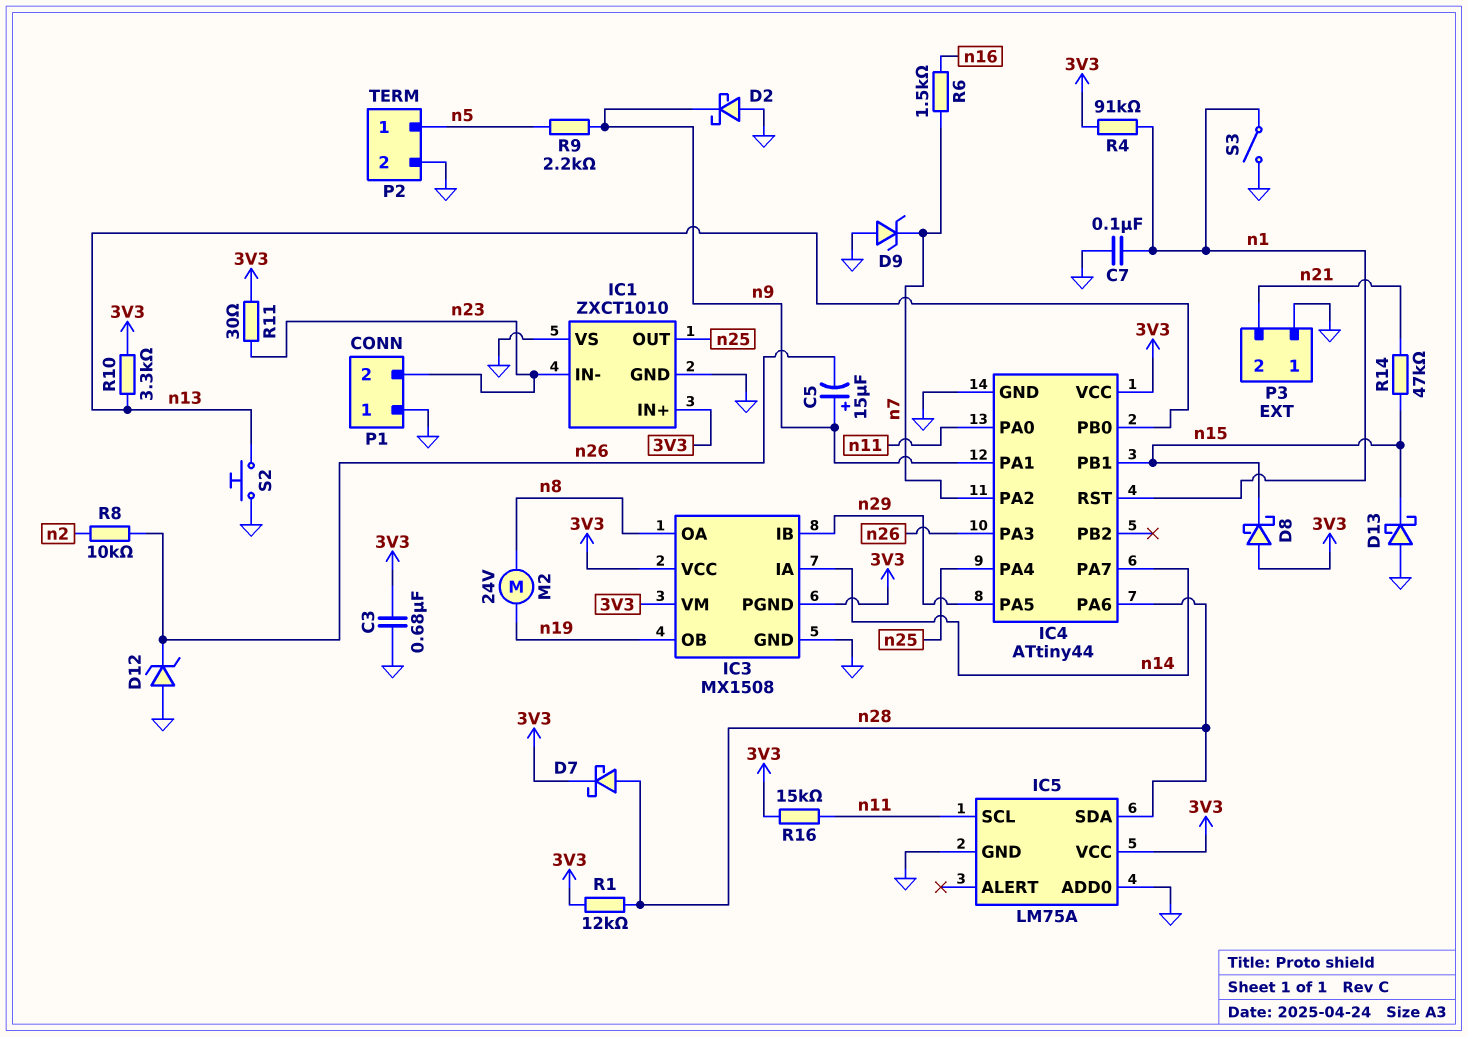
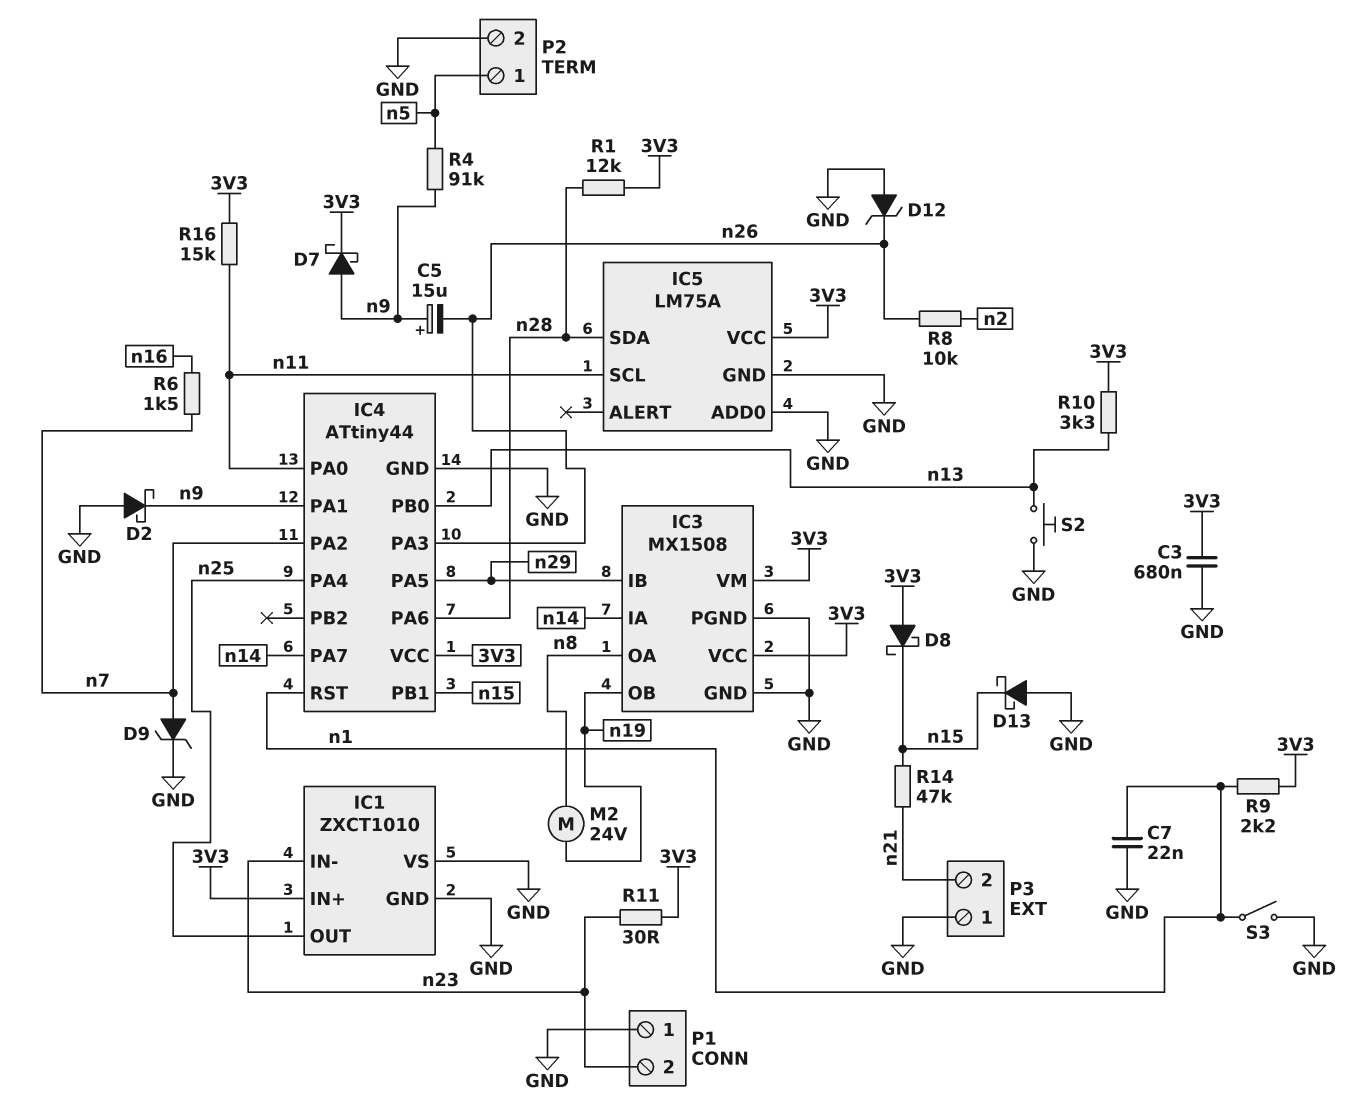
C7: 100nF (GND, n1) -> 22nF (GND, n1)
D7: schottky (A n28, K 3V3) -> schottky (A n9, K 3V3)
D9: zener (A GND, K n7) -> zener (A n7, K GND)
IC3 pin PGND: 3V3 -> GND
R4: 91k (3V3, n1) -> 91k (n5, n9)
R9: 2.2k (n5, n9) -> 2.2k (3V3, n1)

